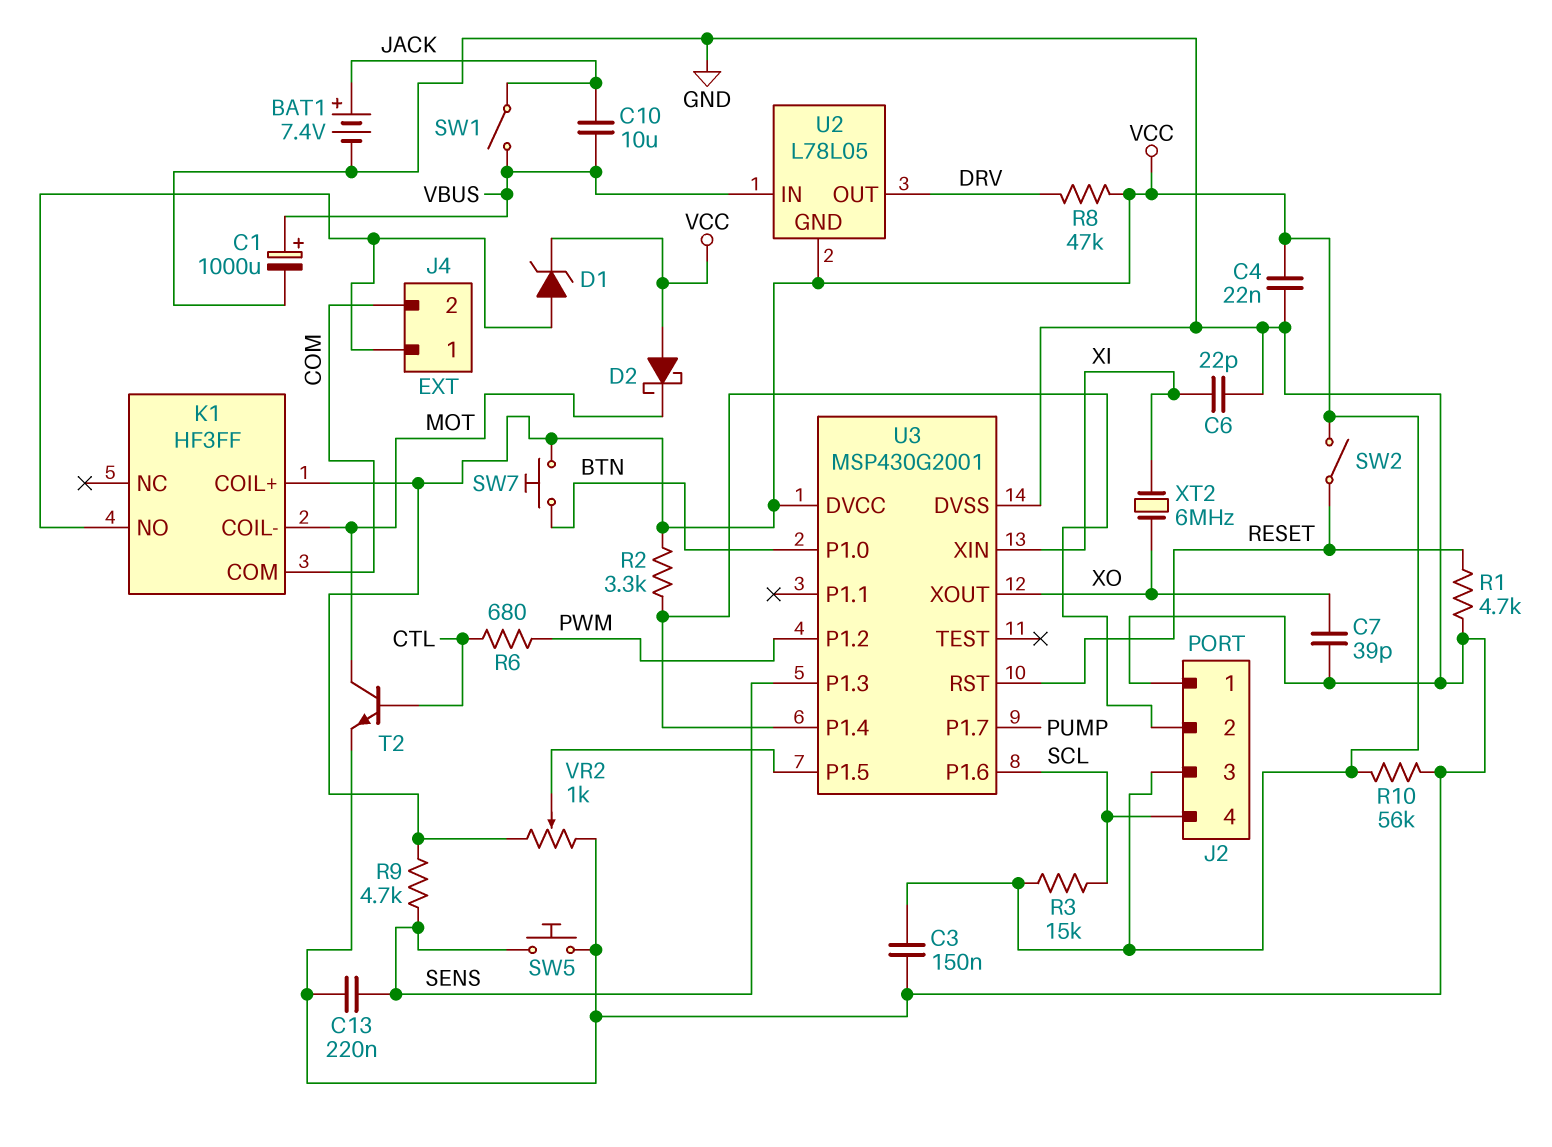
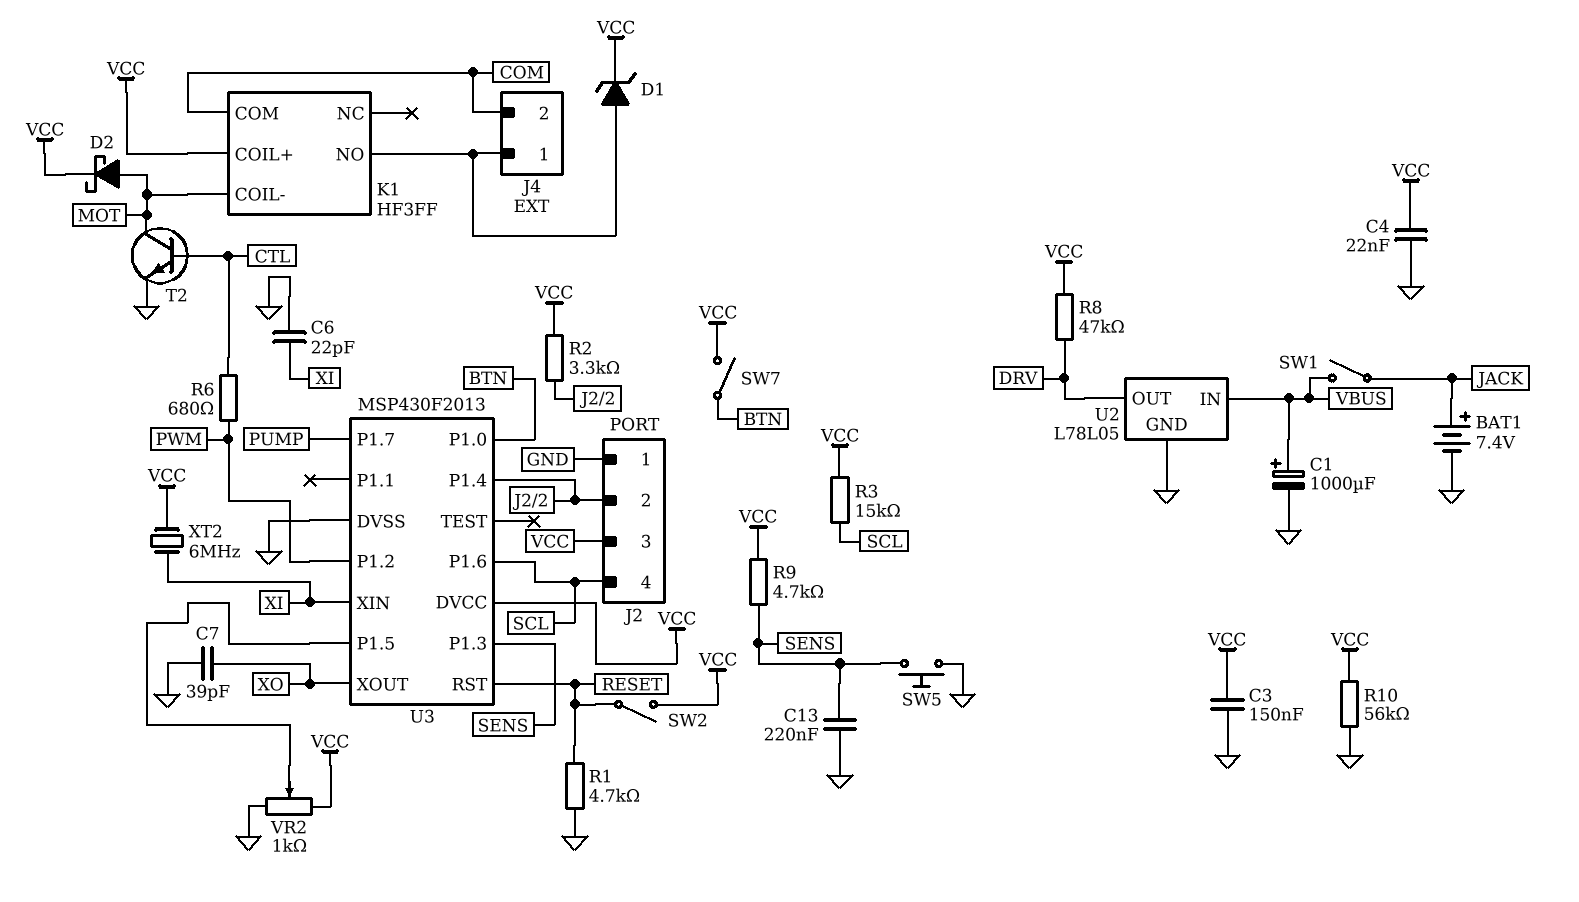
C10: 10uF (JACK, VBUS) -> none
D2: schottky (A VCC, K MOT) -> schottky (A MOT, K VCC)
SW7: button (BTN, VCC) -> switch (BTN, VCC)
U2 pin GND: VCC -> GND
U3: MSP430G2001 -> MSP430F2013
XT2: 6MHz (XI, XO) -> 6MHz (VCC, XI)

